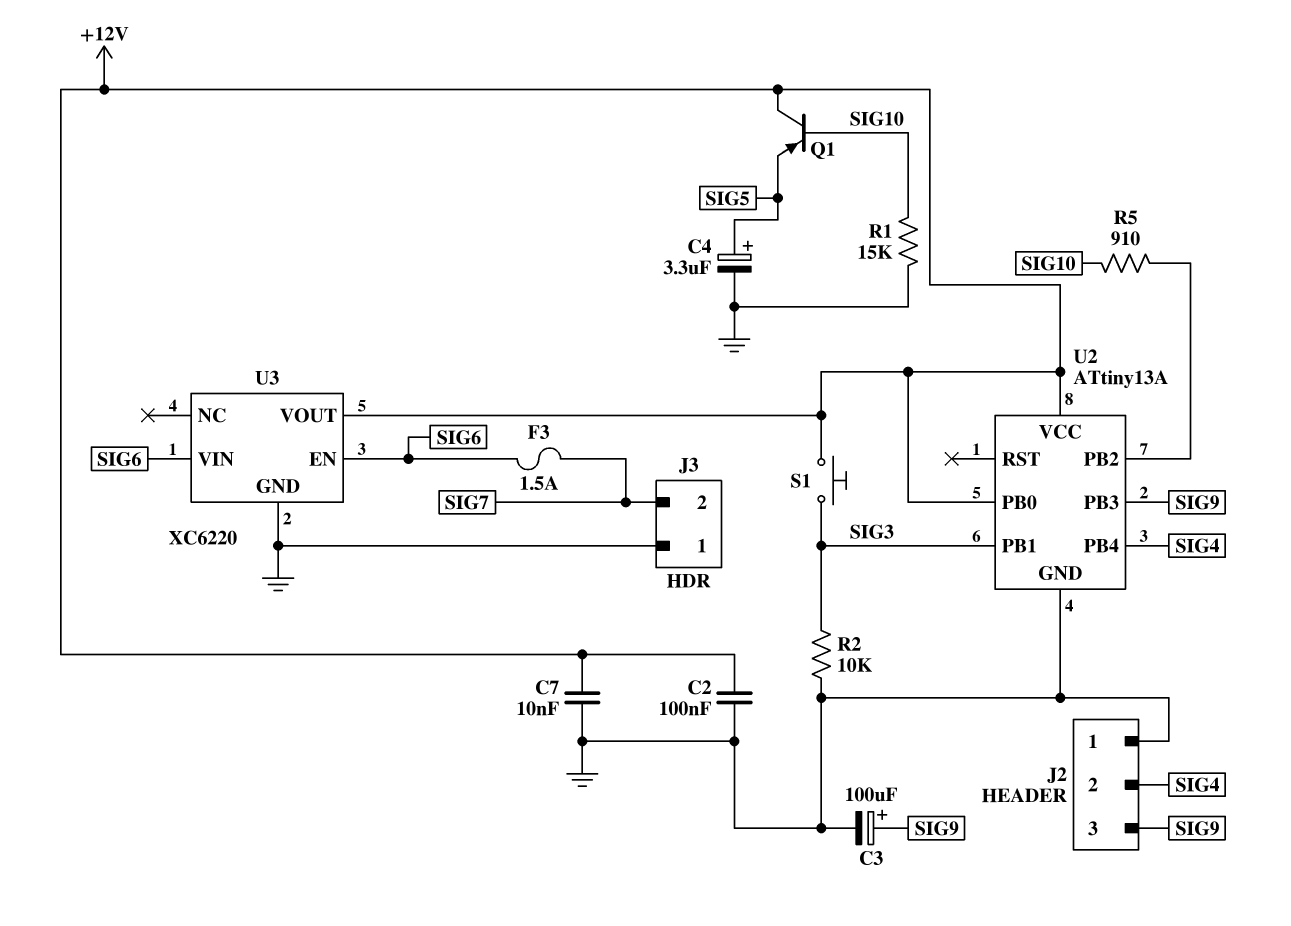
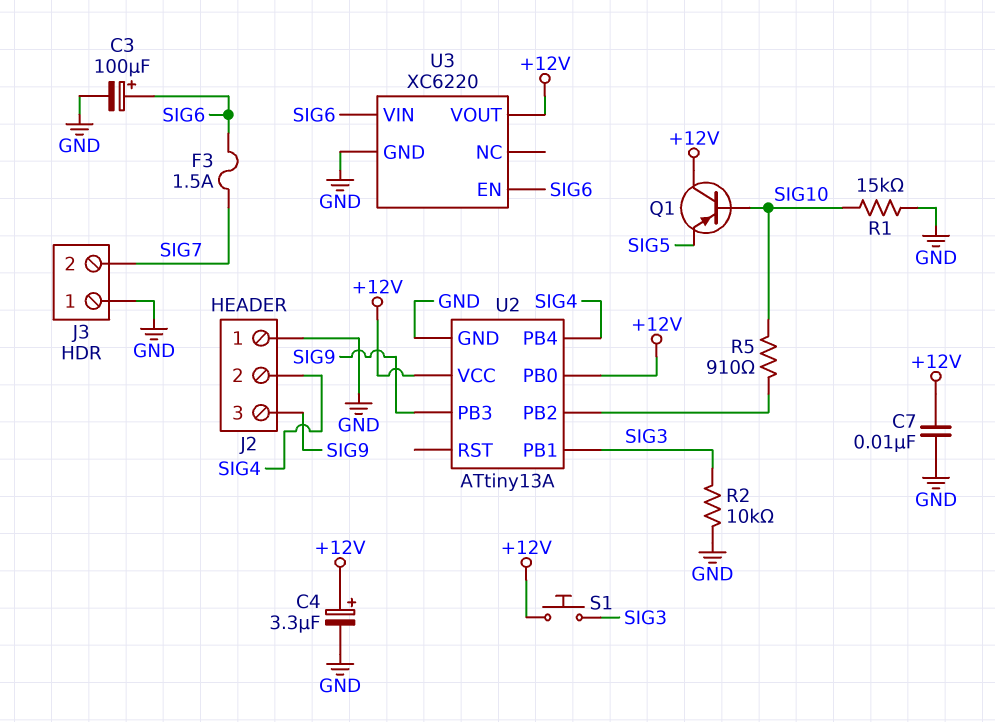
C2: 100nF (+12V, GND) -> none
C3: 100uF (plus SIG9, minus GND) -> 100uF (plus SIG6, minus GND)
C4: 3.3uF (plus SIG5, minus GND) -> 3.3uF (plus +12V, minus GND)

